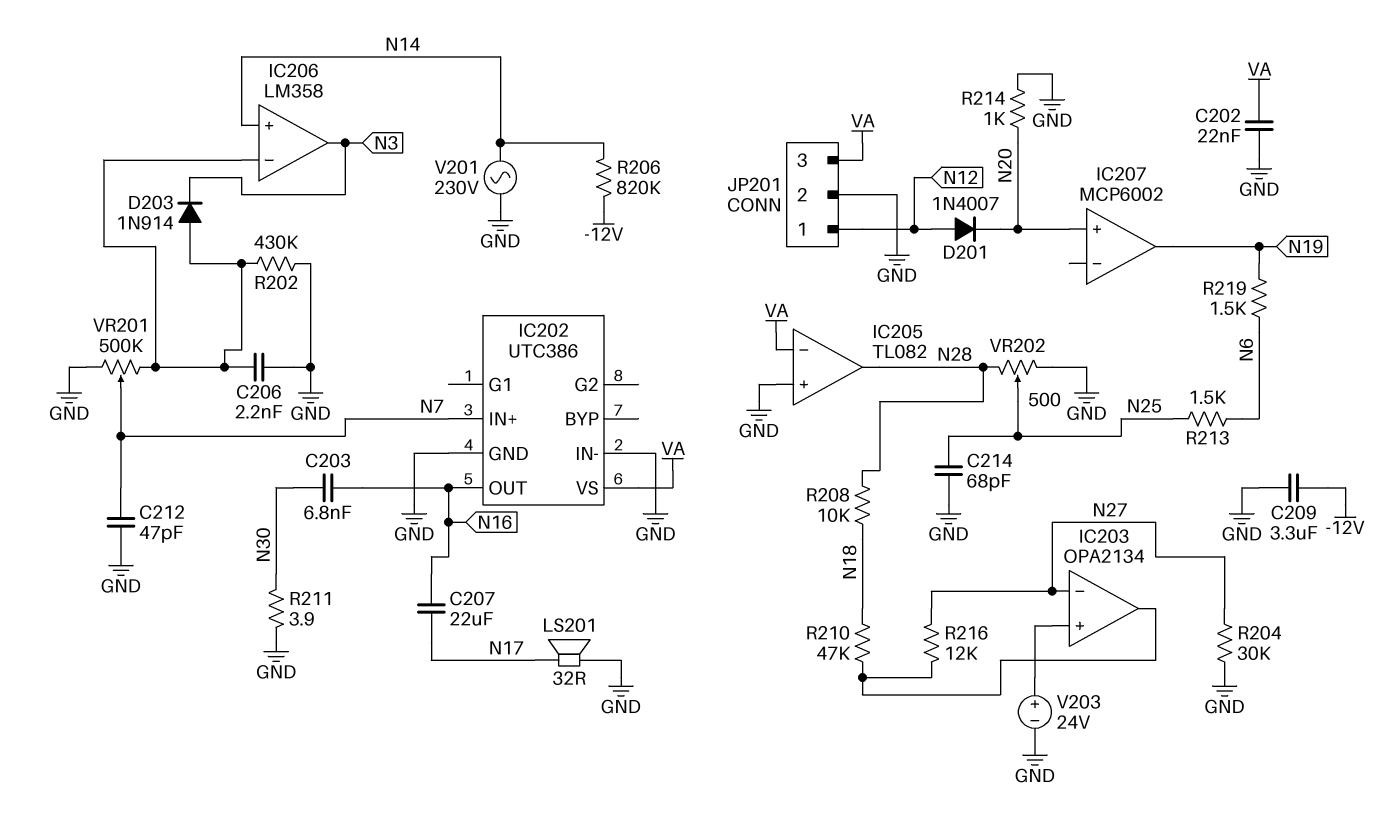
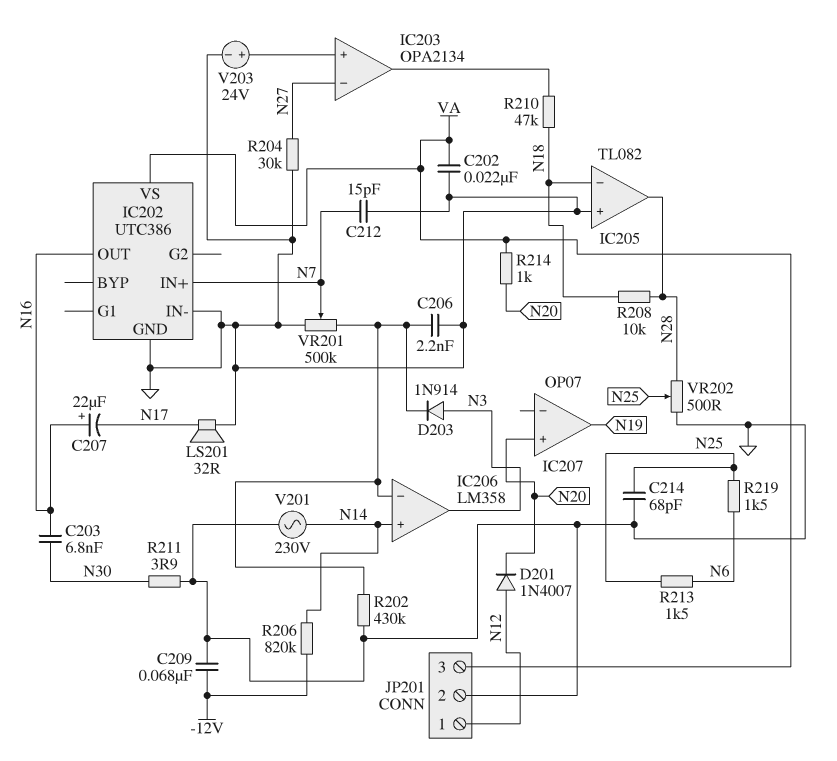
C207: 22uF (N16, N17) -> 22uF (plus N16, minus N17)
C209: 3.3uF (-12V, GND) -> 68nF (-12V, GND)
C212: 47pF (GND, N7) -> 15pF (GND, N7)
D203: diode 1N914 (A IC206/in-, K N3) -> diode 1N914 (A N3, K IC206/in-)
IC205 pin in-: VA -> N18
IC207: MCP6002 -> OP07
R214: 1k (GND, N20) -> 1k (N20, VA)
R216: 12k (IC203/out, N27) -> none
R219: 1.5k (N6, N19) -> 1.5k (N6, N25)

